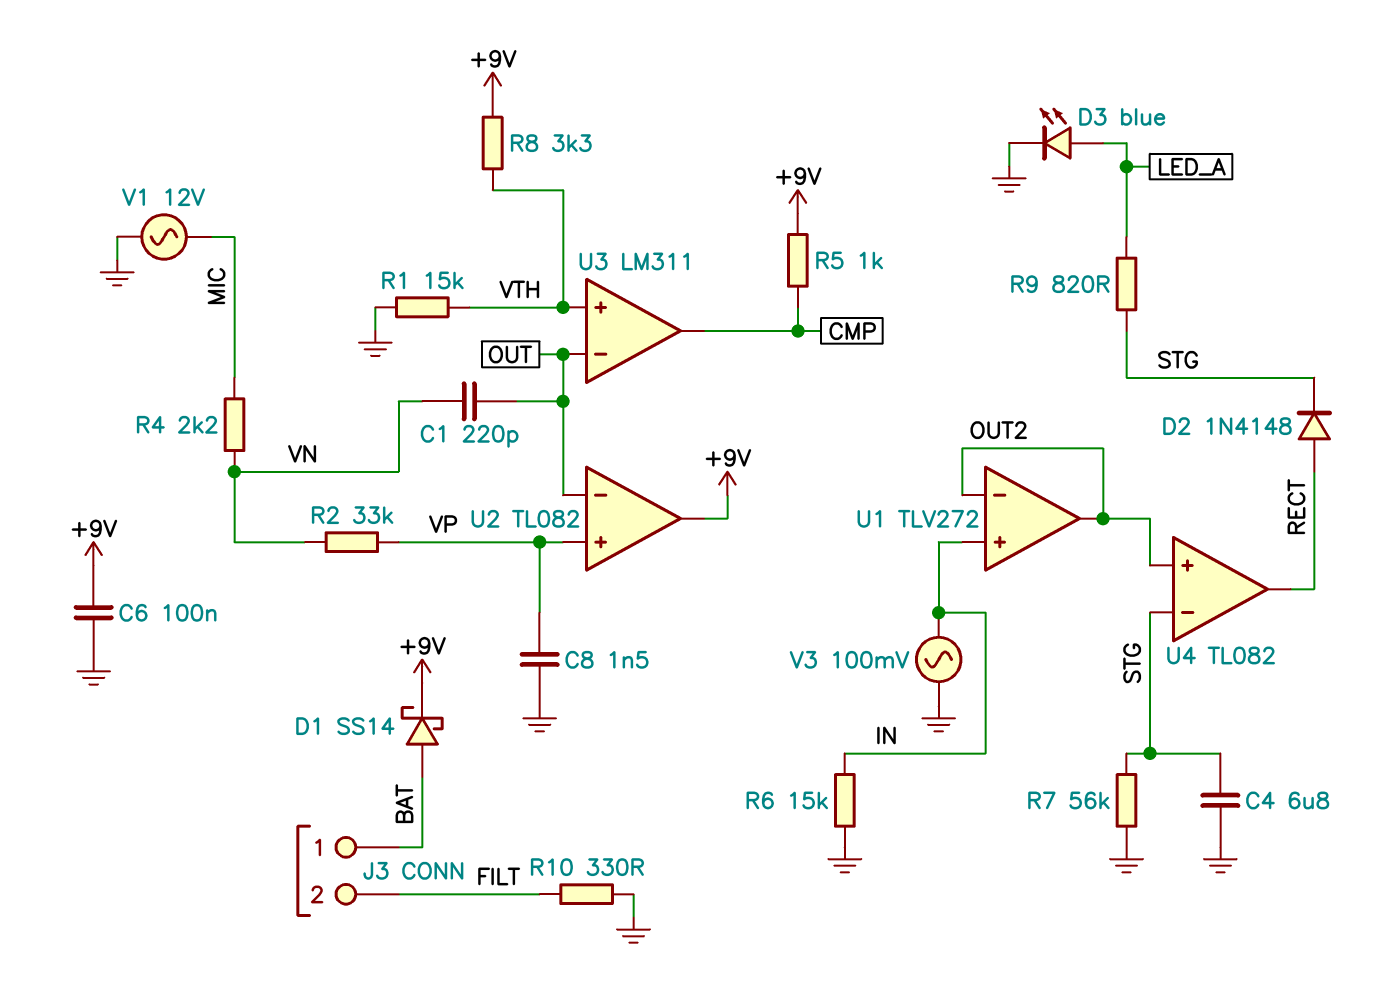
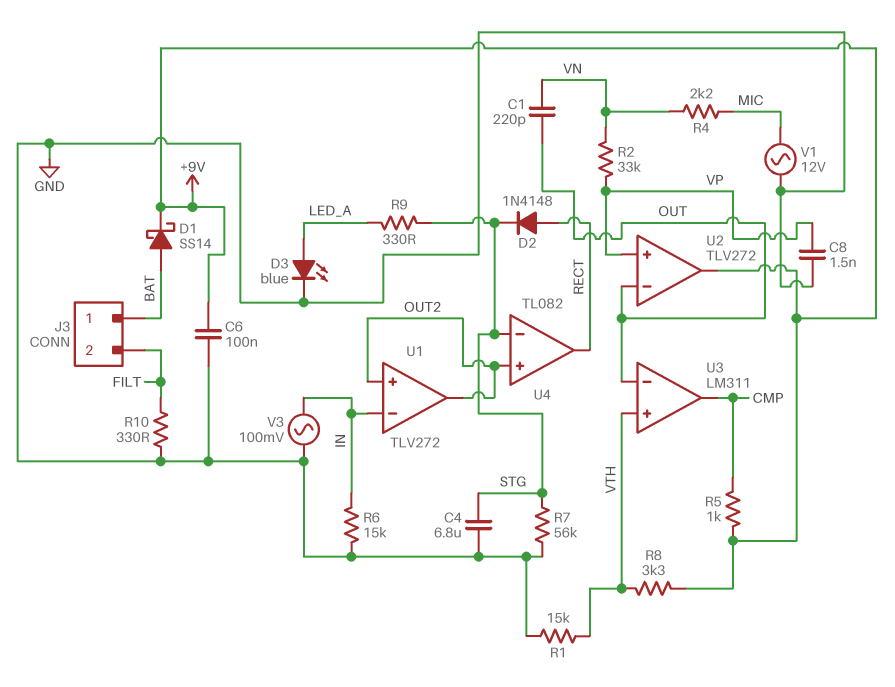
R9: 820 (LED_A, STG) -> 330 (LED_A, STG)
U1 pin in+: IN -> OUT2
U1 pin in-: OUT2 -> IN
U2: TL082 -> TLV272

